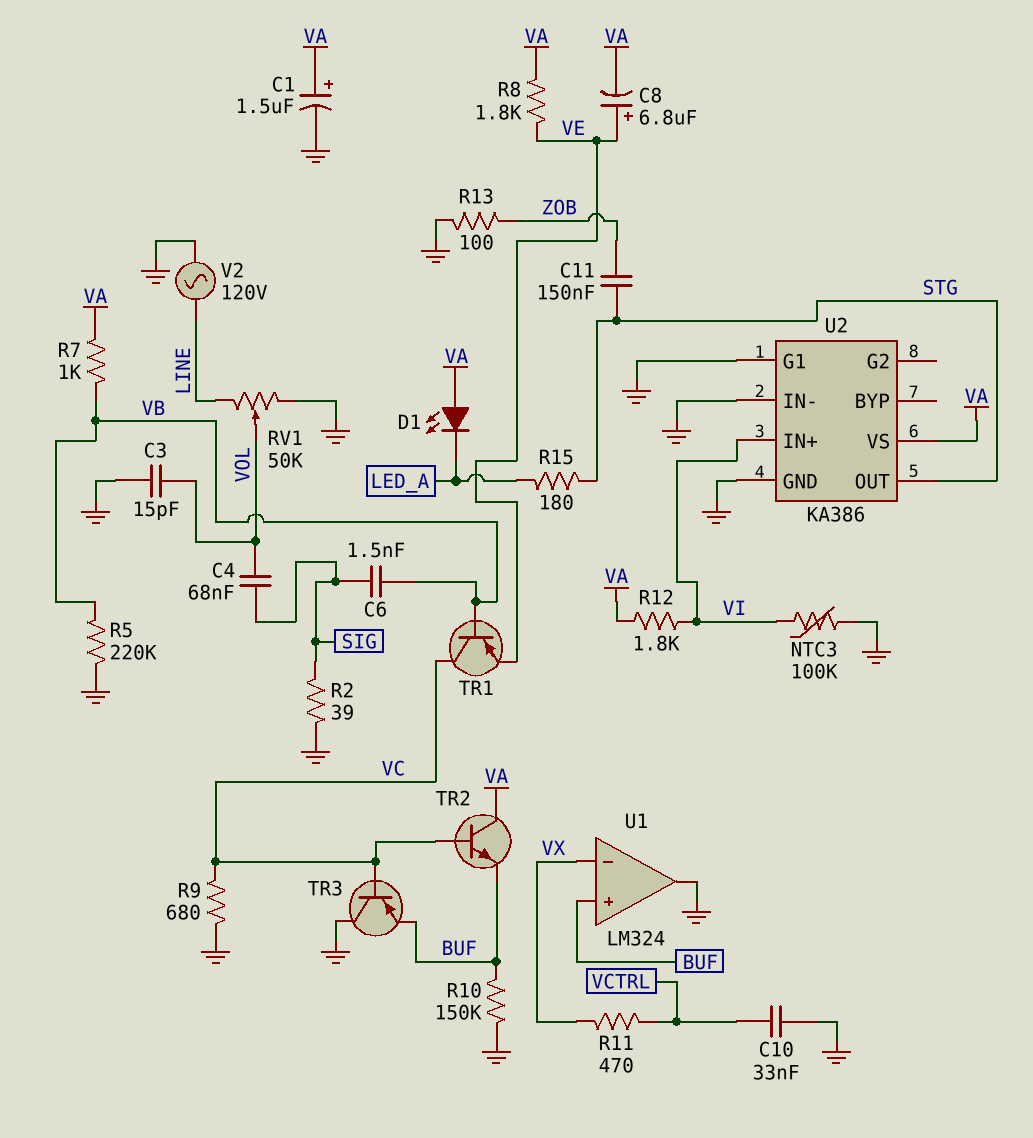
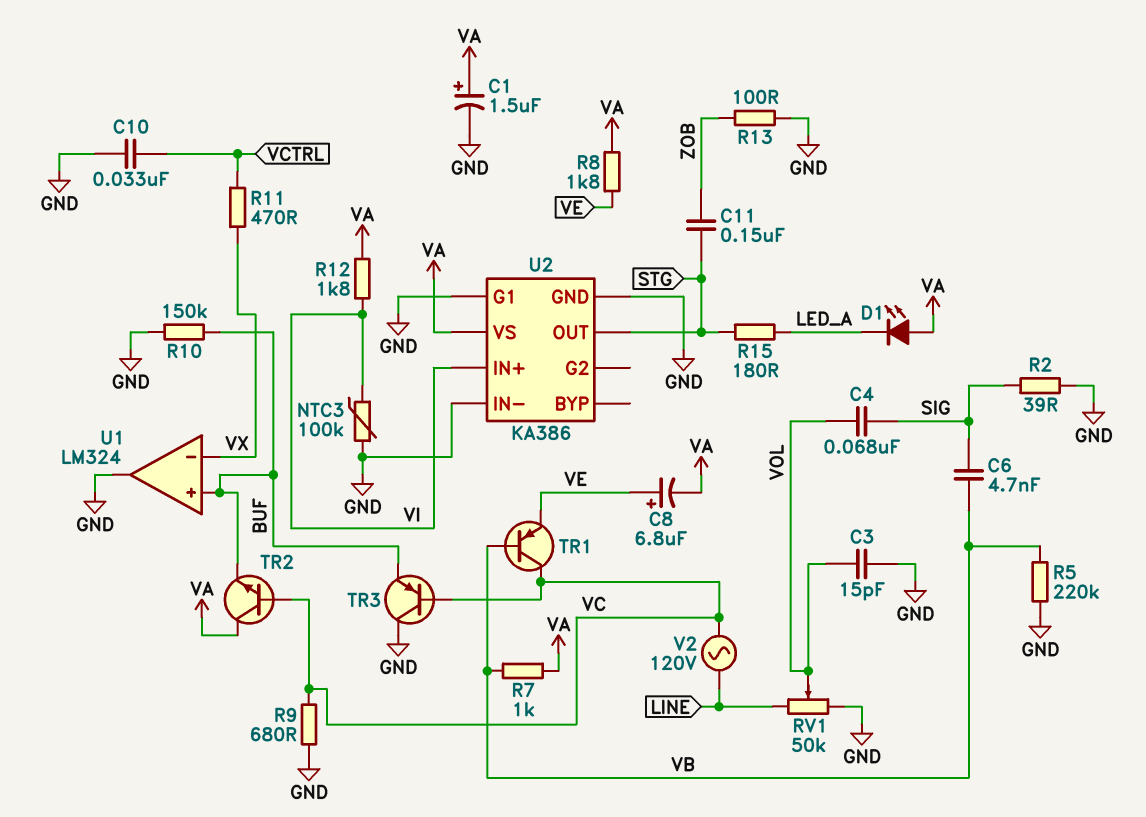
C6: 1.5nF (SIG, VB) -> 4.7nF (SIG, VB)
V2: AC 120V (GND, LINE) -> AC 120V (LINE, VC)

